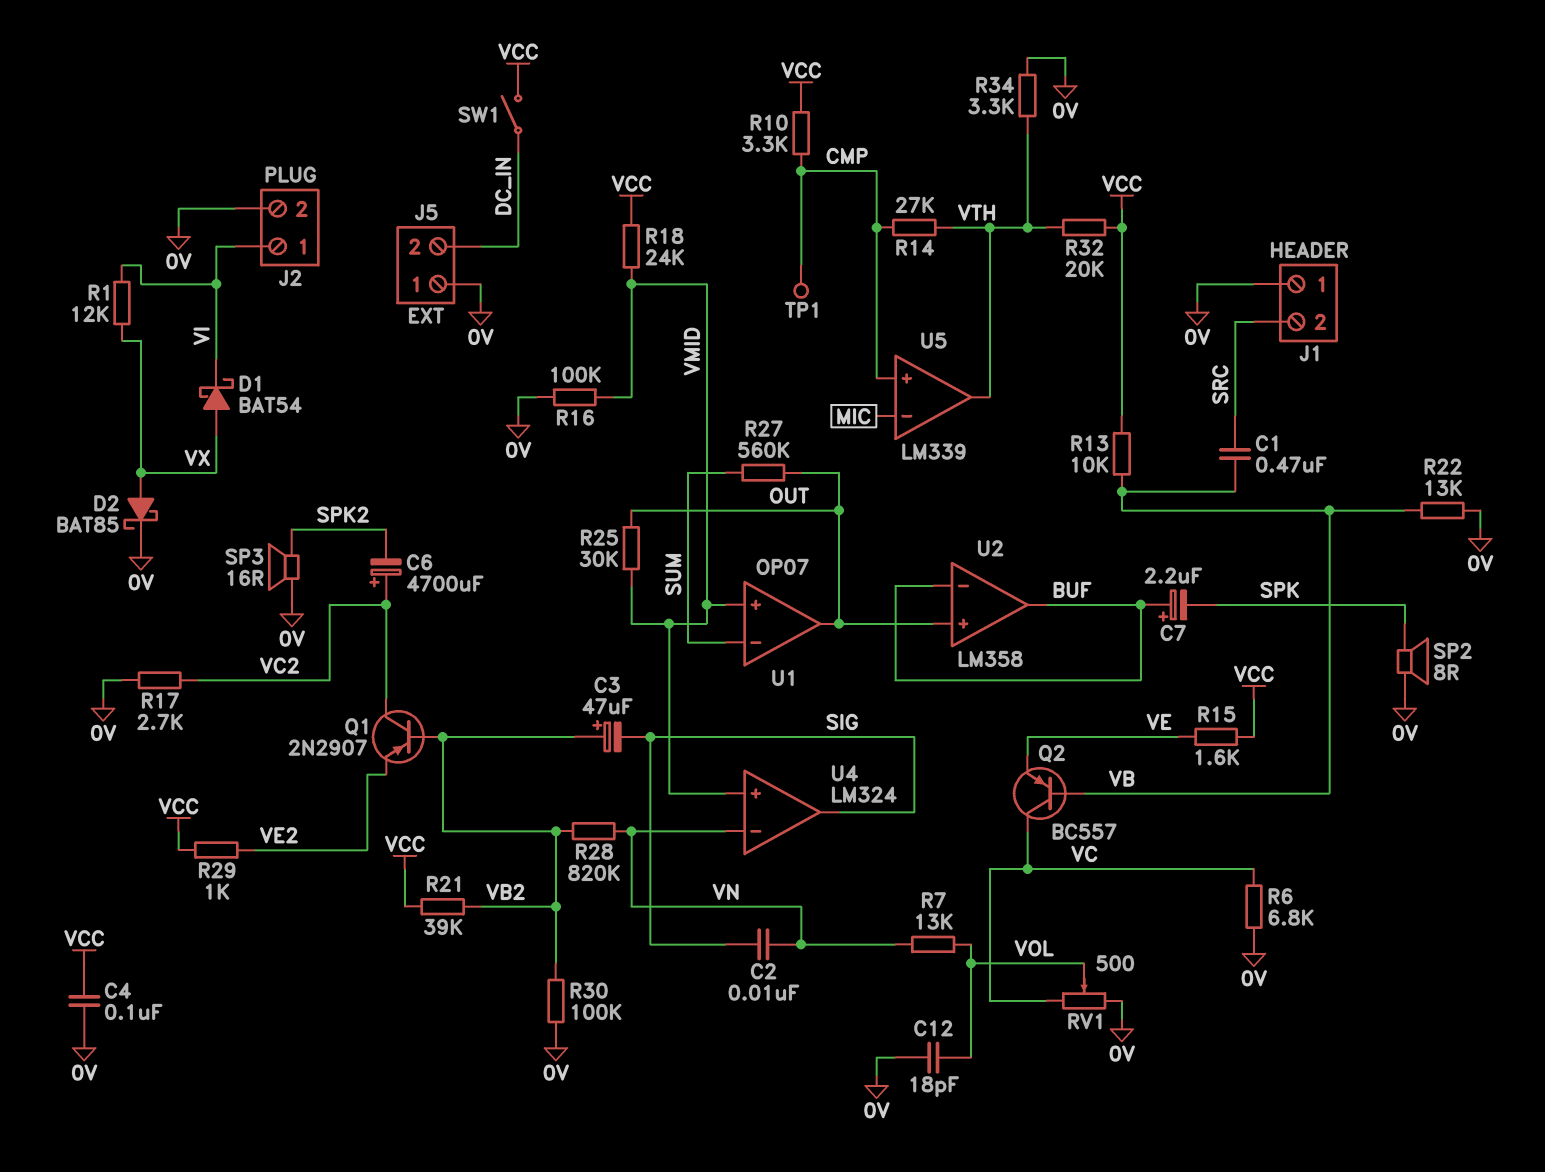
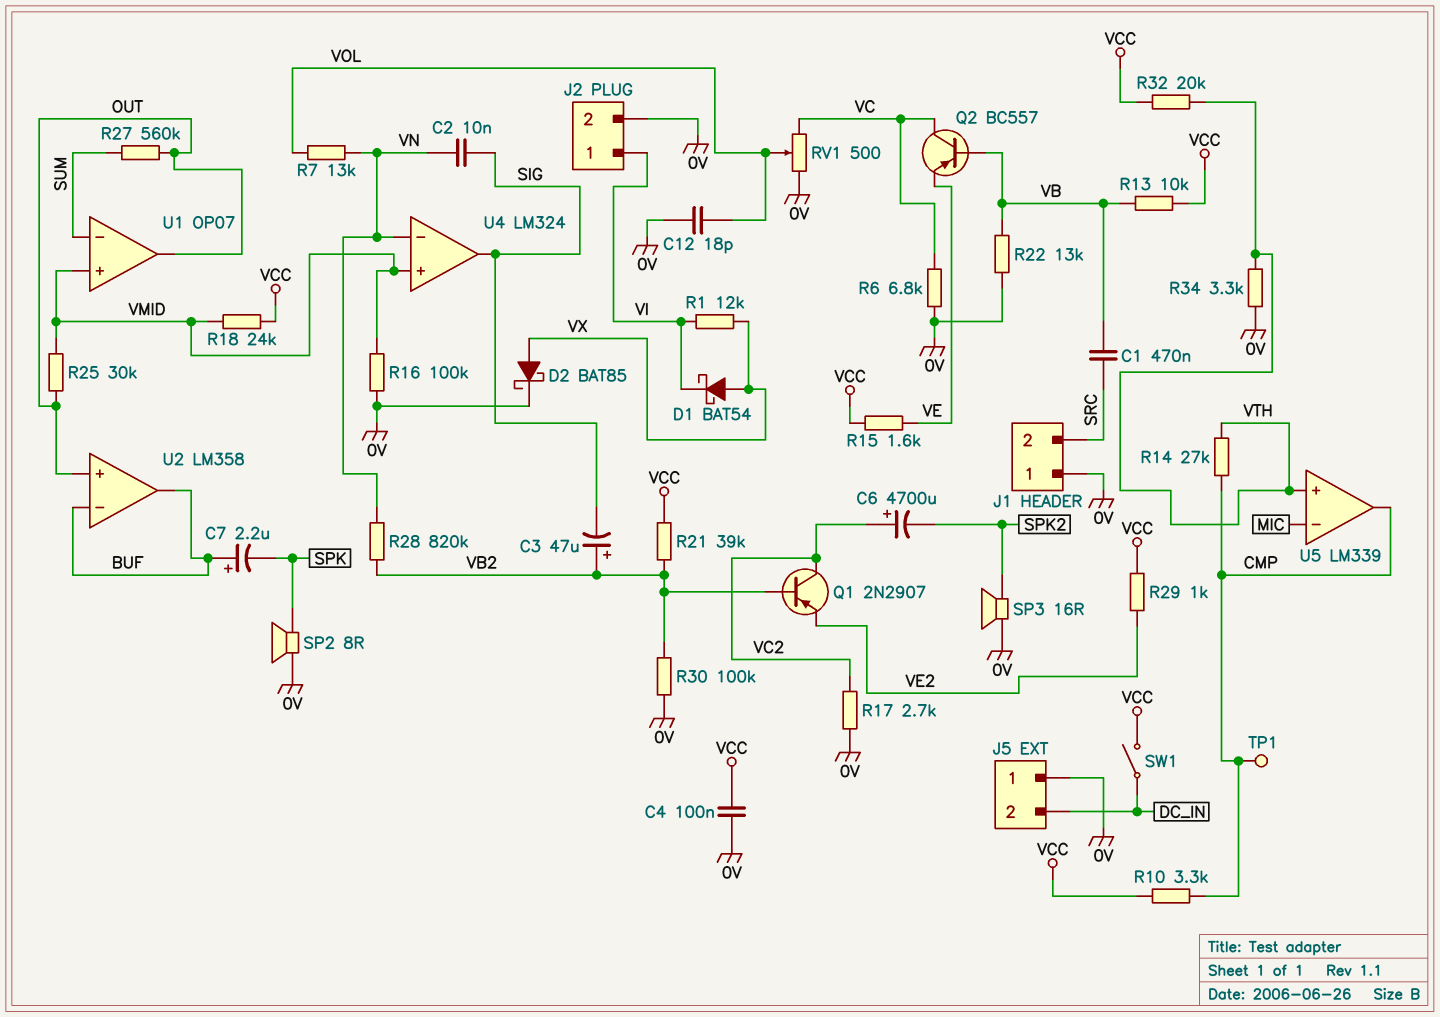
U5 pin in+: CMP -> VTH
U5 pin out: VTH -> CMP

